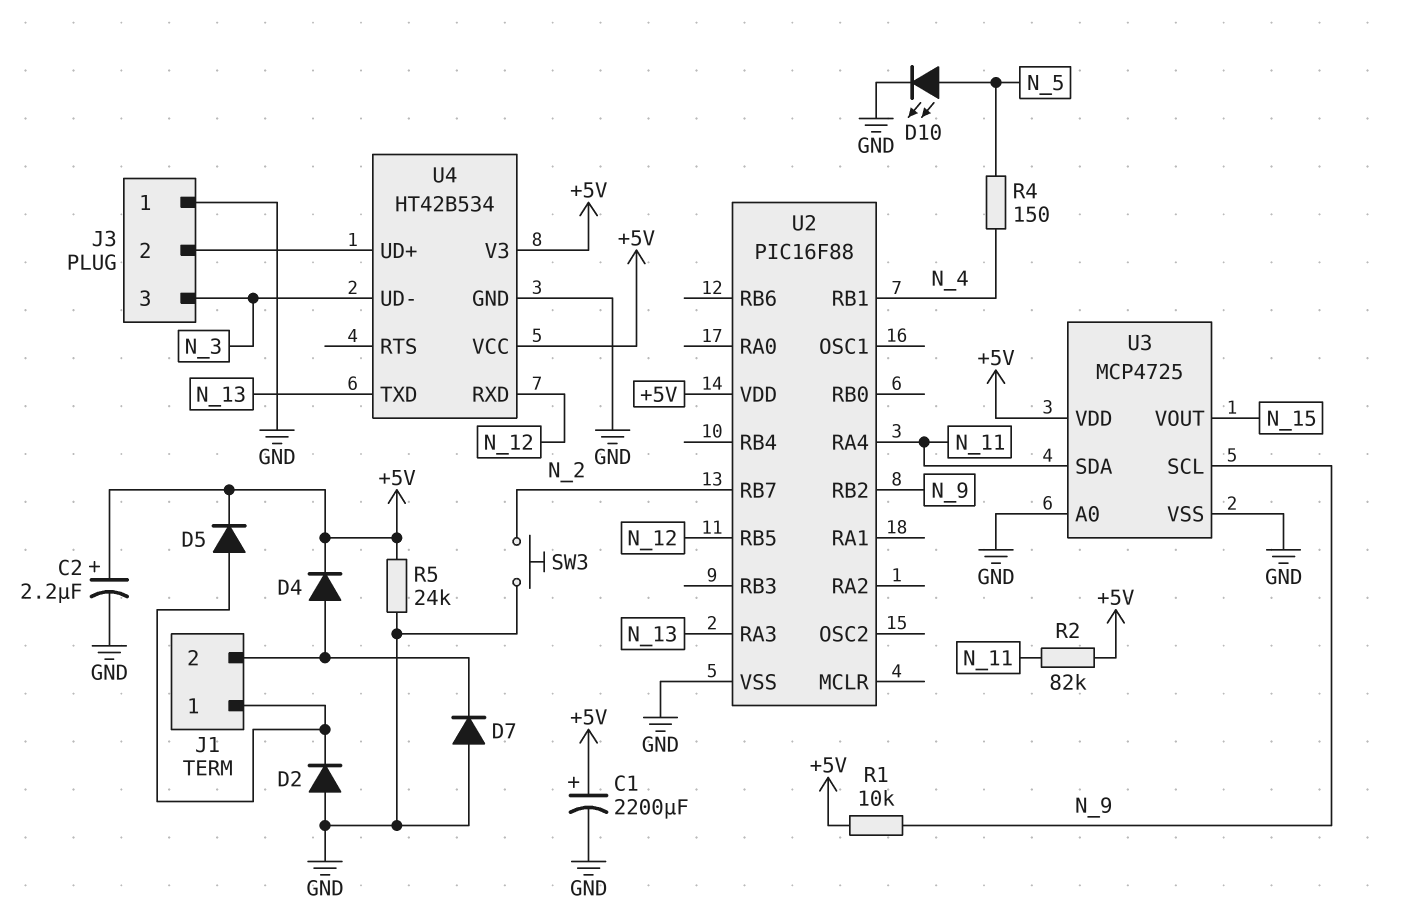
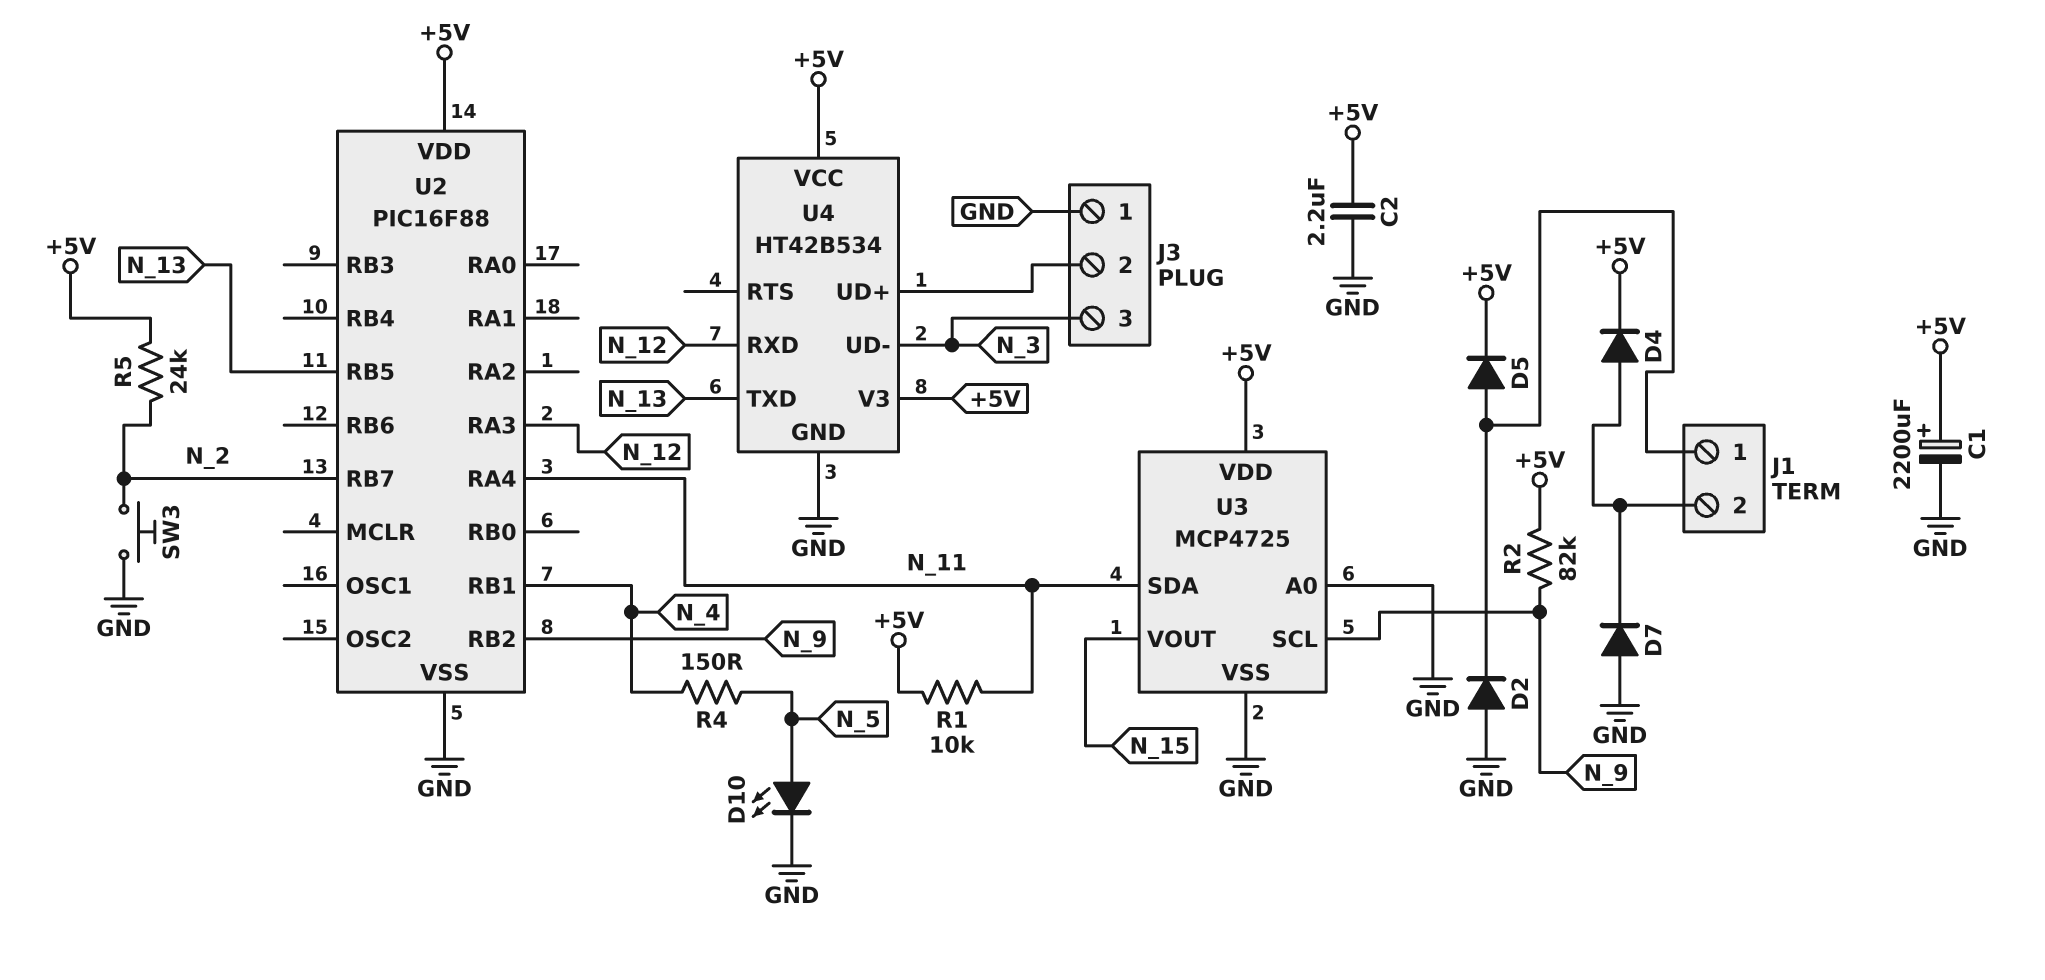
C2: 2.2uF (plus +5V, minus GND) -> 2.2uF (+5V, GND)
R1: 10k (+5V, N_9) -> 10k (+5V, N_11)
R2: 82k (+5V, N_11) -> 82k (+5V, N_9)
R5: 24k (+5V, GND) -> 24k (+5V, N_2)
U2 pin RA3: N_13 -> N_12
U2 pin RB5: N_12 -> N_13

